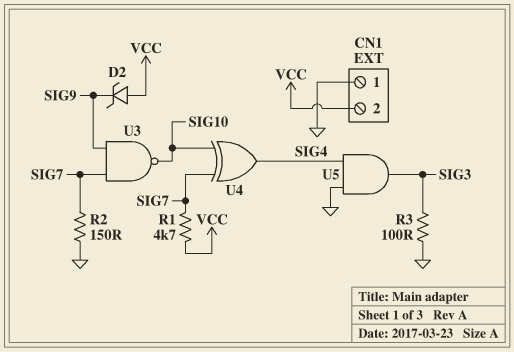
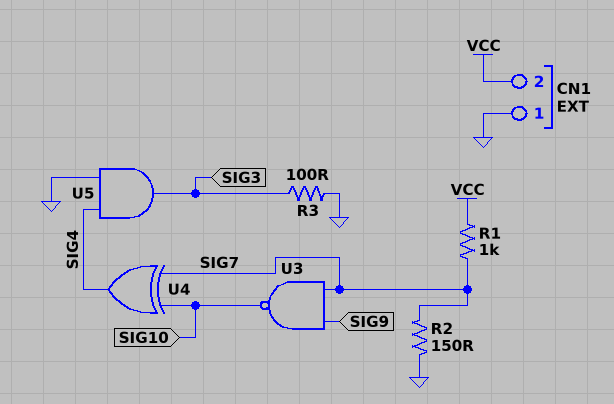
D2: zener (A VCC, K SIG9) -> none
R1: 4.7k (SIG7, VCC) -> 1k (SIG7, VCC)

